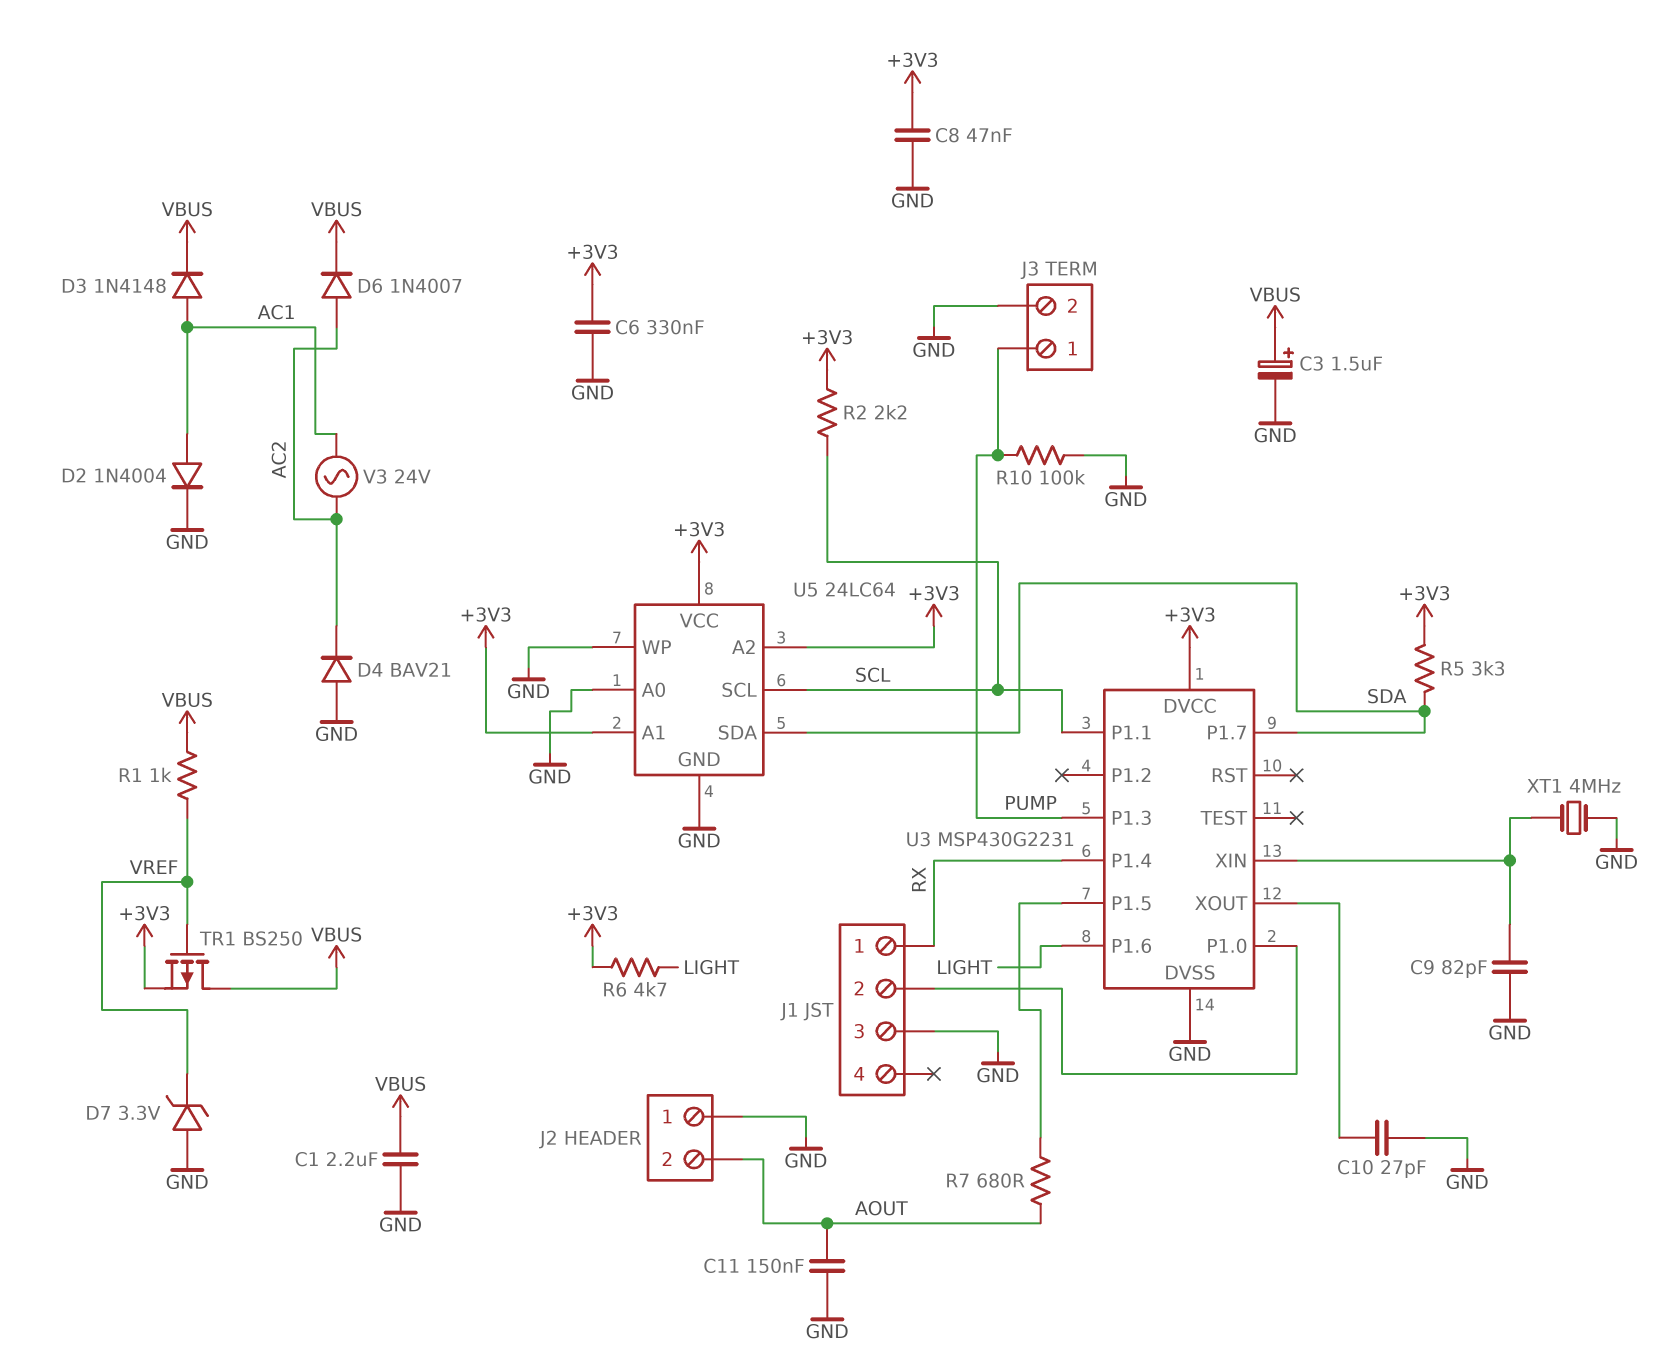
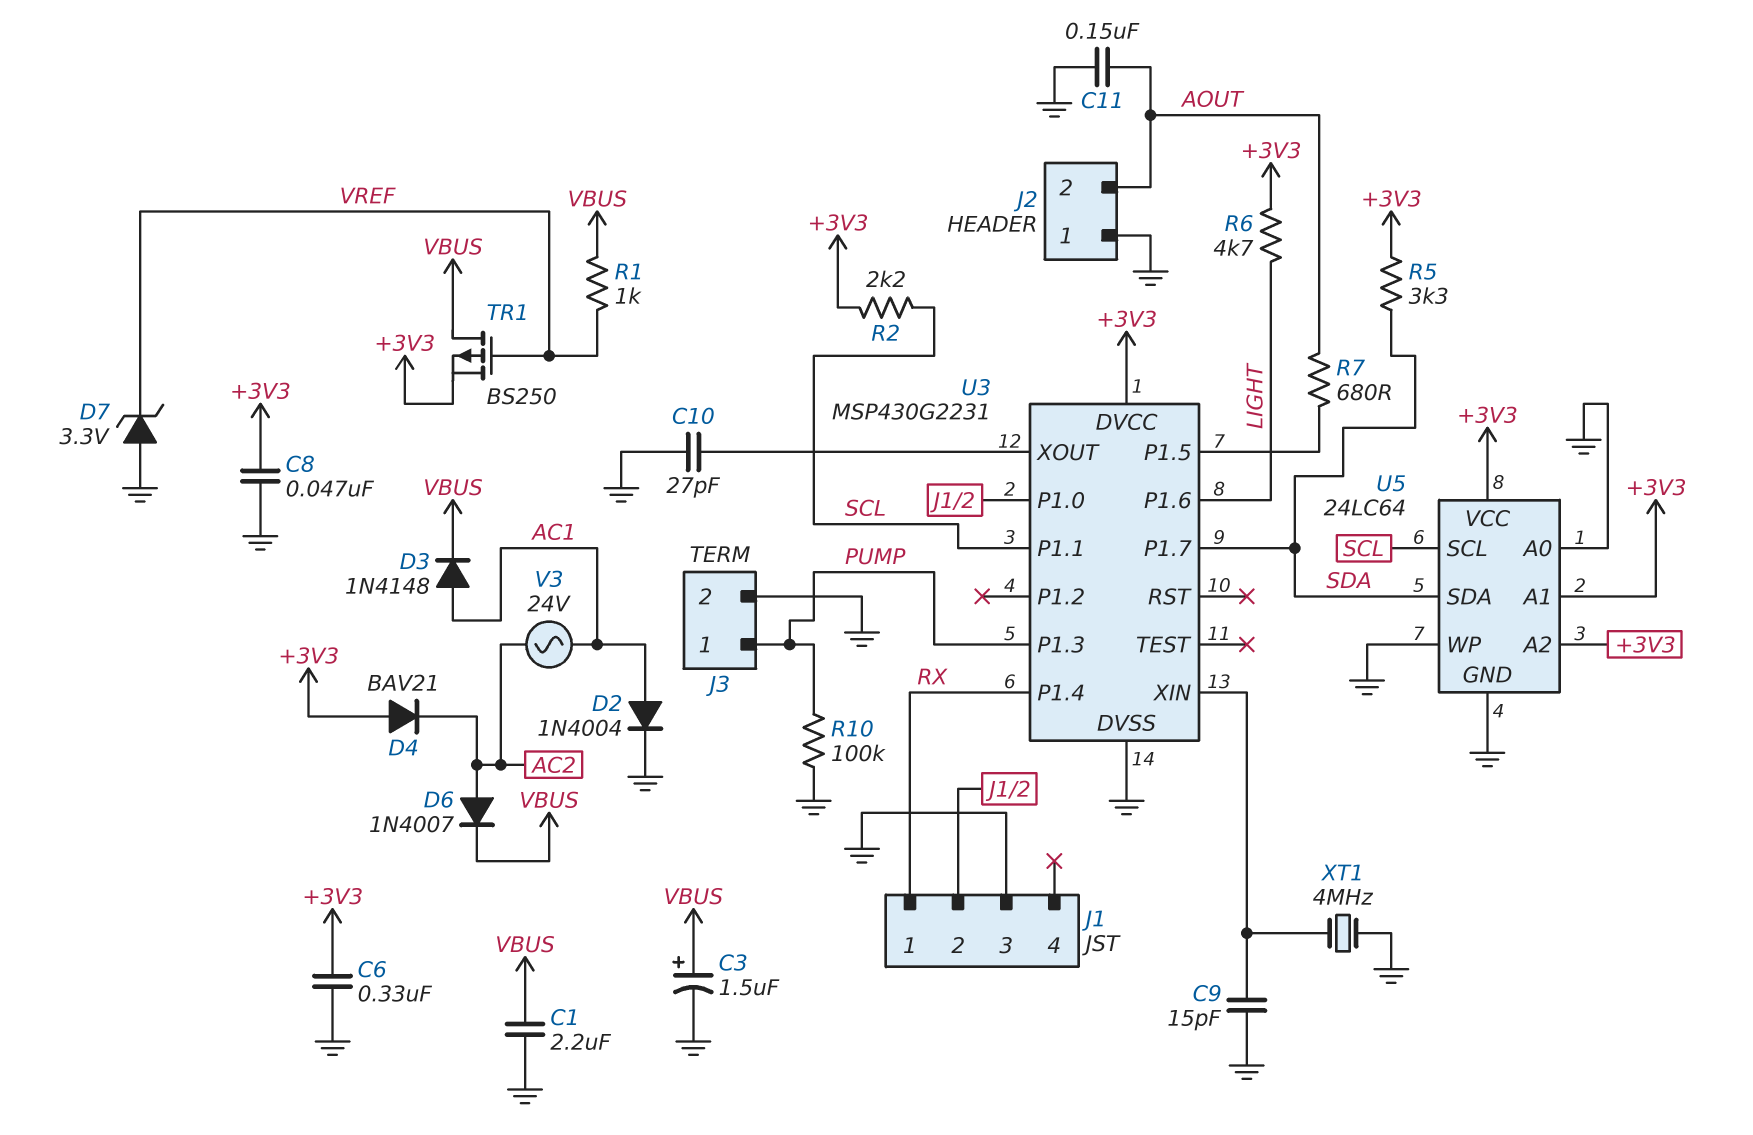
C9: 82pF (GND, U3/XIN) -> 15pF (GND, U3/XIN)
D4: diode BAV21 (A GND, K AC2) -> diode BAV21 (A +3V3, K AC2)

